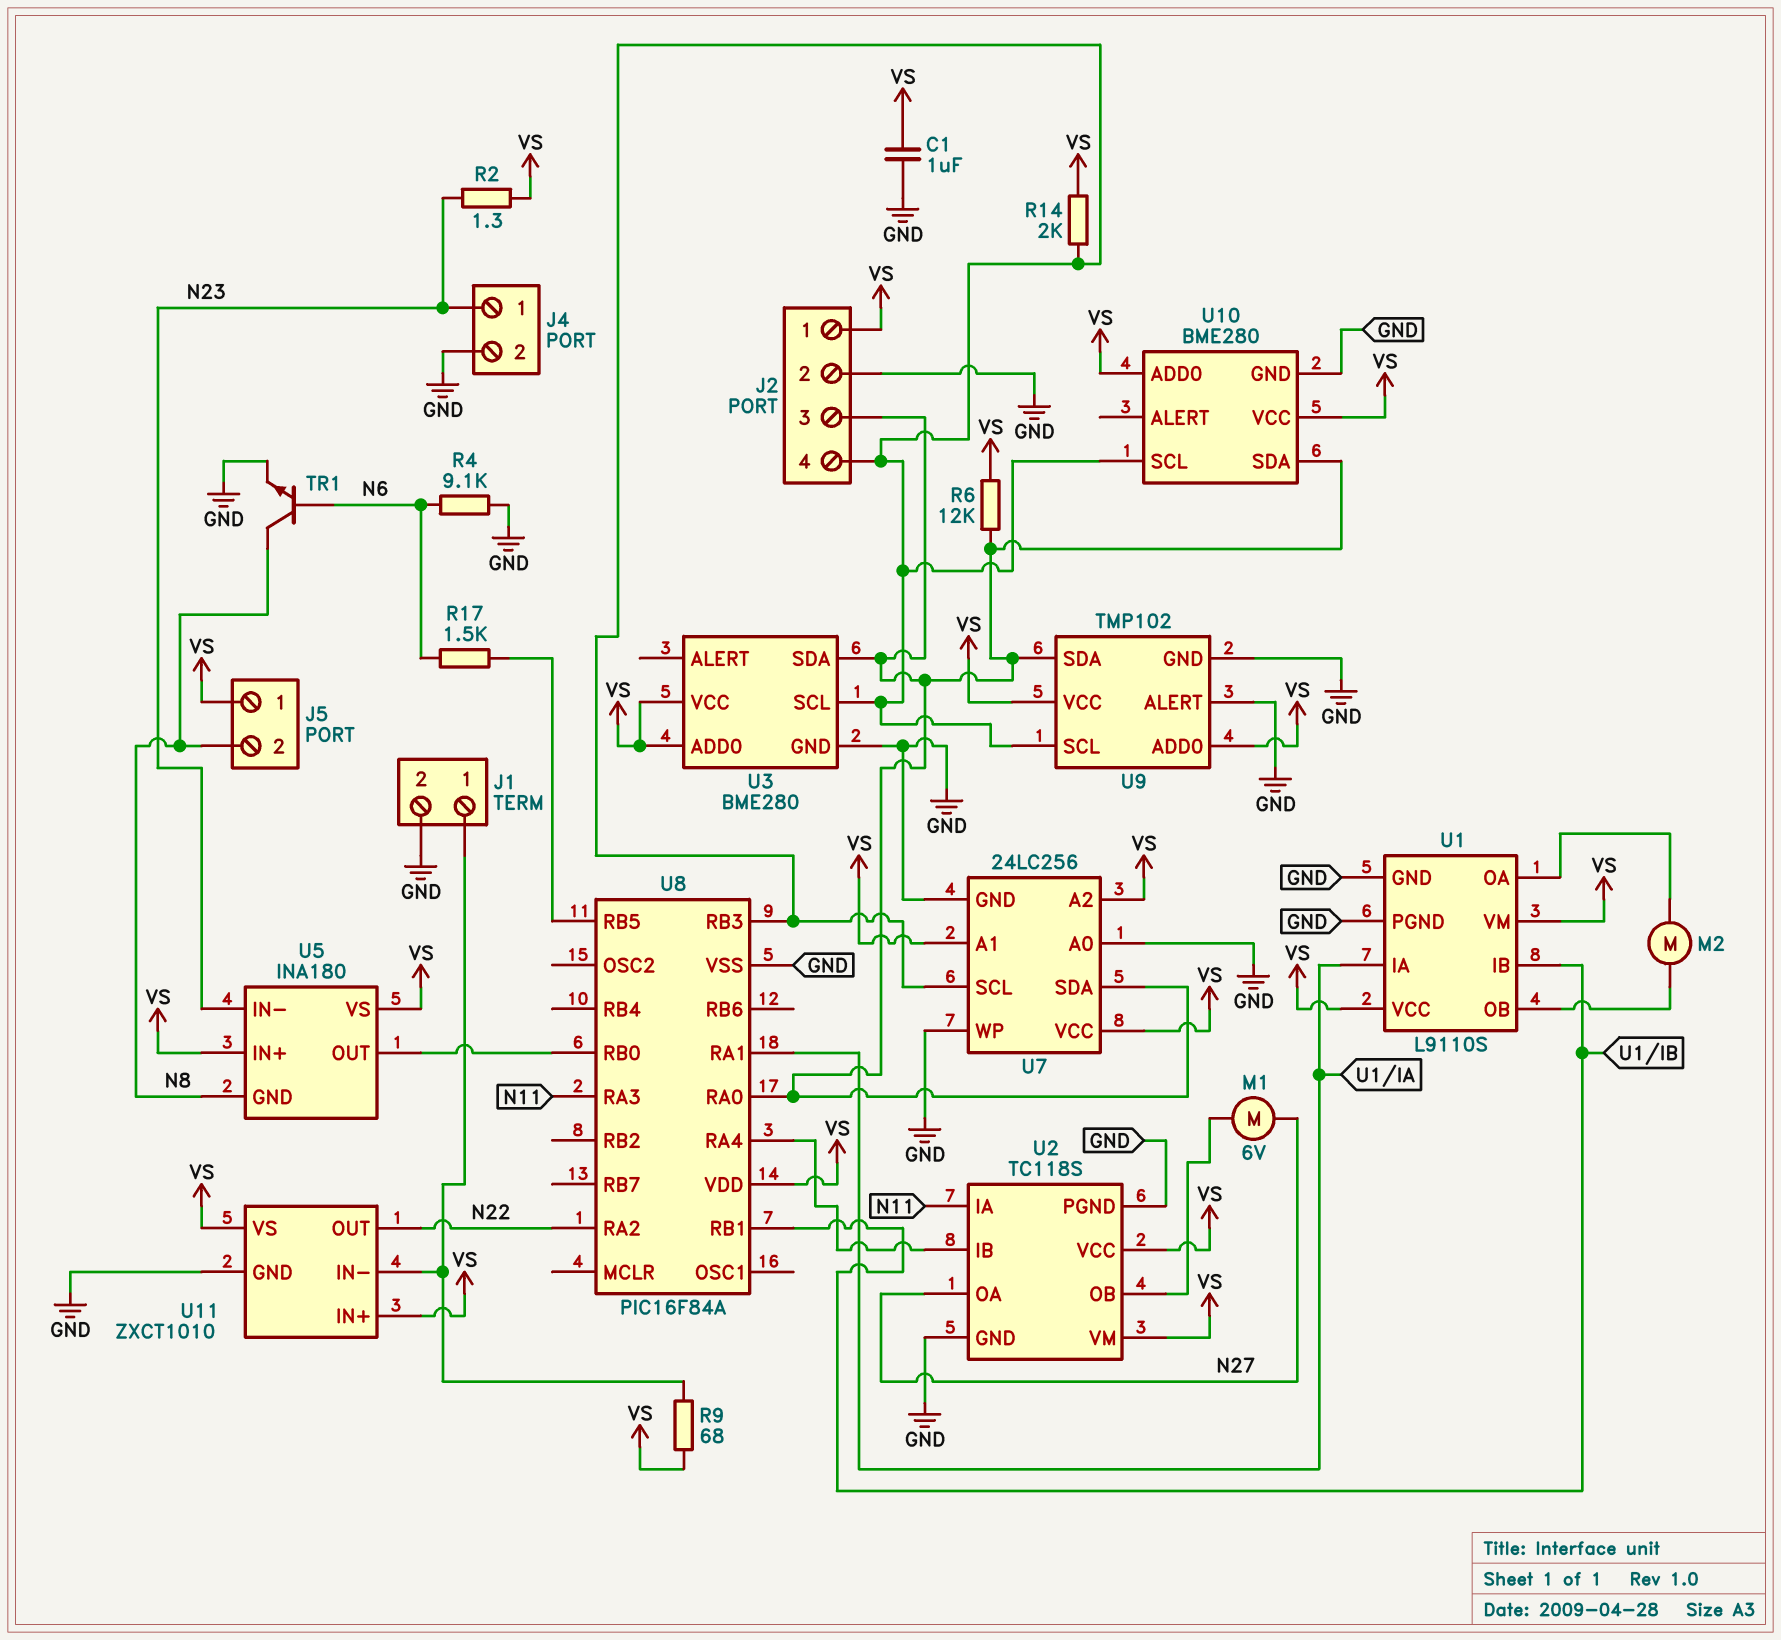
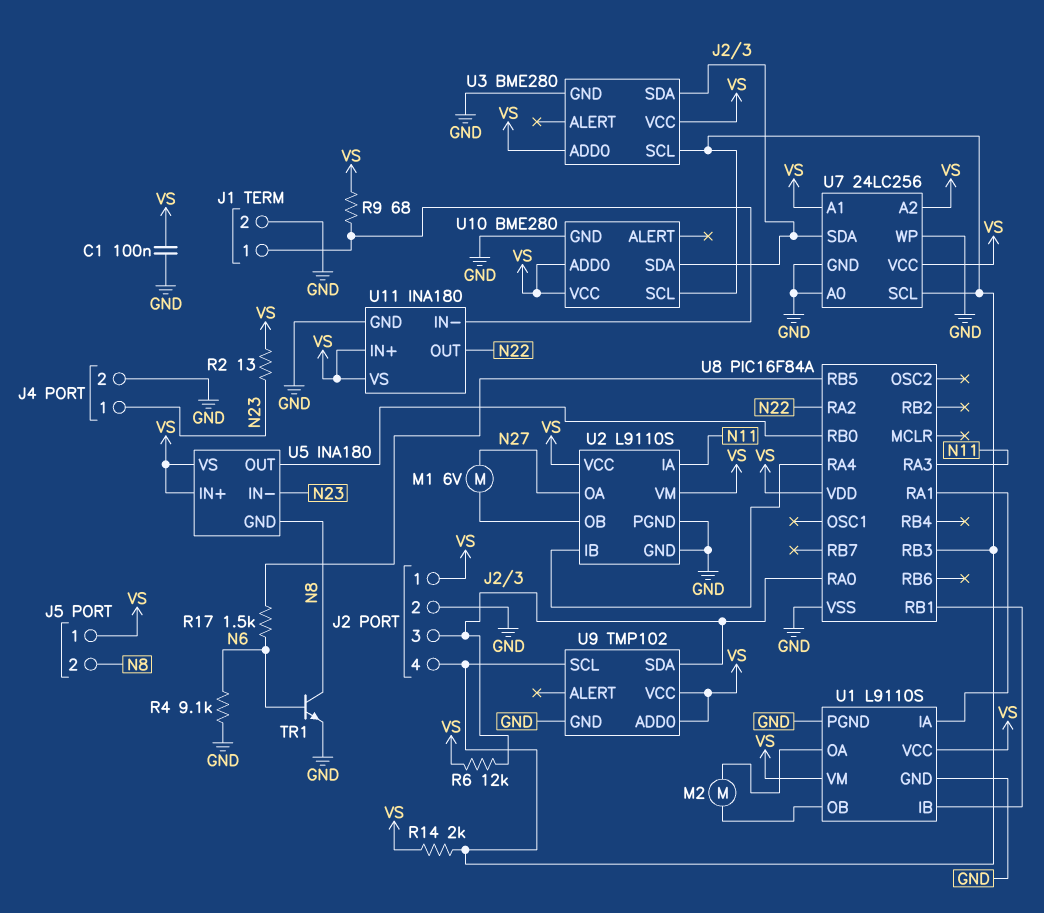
C1: 1uF (GND, VS) -> 100nF (GND, VS)
R2: 1.3 (N23, VS) -> 13 (N23, VS)
U2: TC118S -> L9110S
U9 pin ALERT: GND -> none
U11: ZXCT1010 -> INA180

